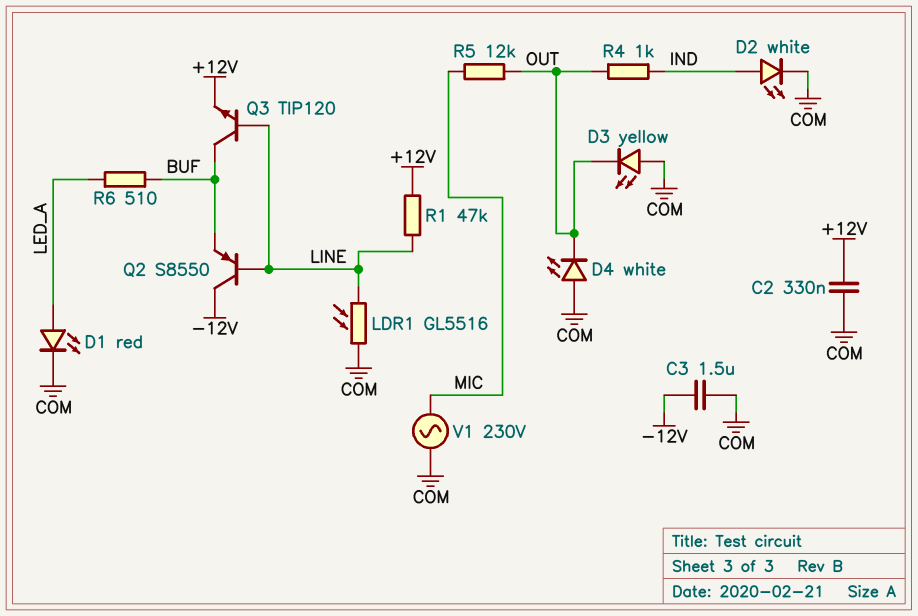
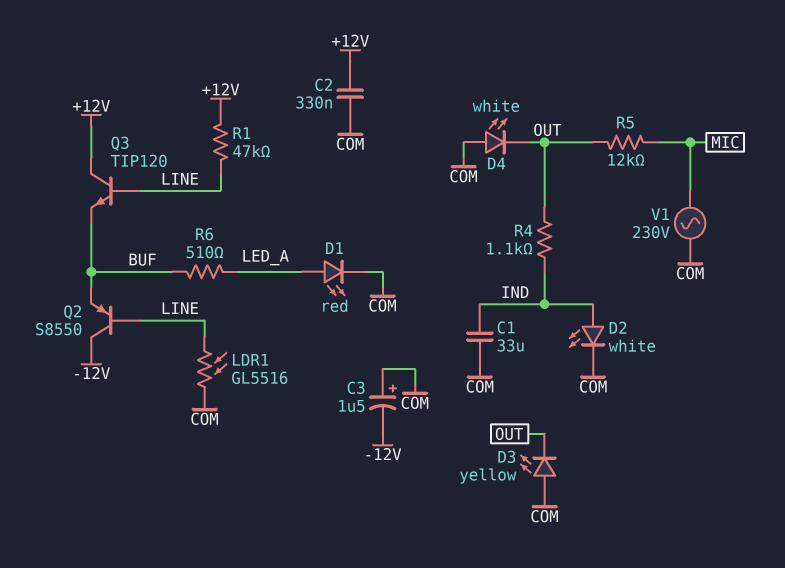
C1: none -> 33uF (COM, IND)
C3: 1.5uF (-12V, COM) -> 1.5uF (plus COM, minus -12V)
Q3: NPN TIP120 (B LINE, C BUF, E +12V) -> NPN TIP120 (B LINE, C +12V, E BUF)
R4: 1k (IND, OUT) -> 1.1k (IND, OUT)

